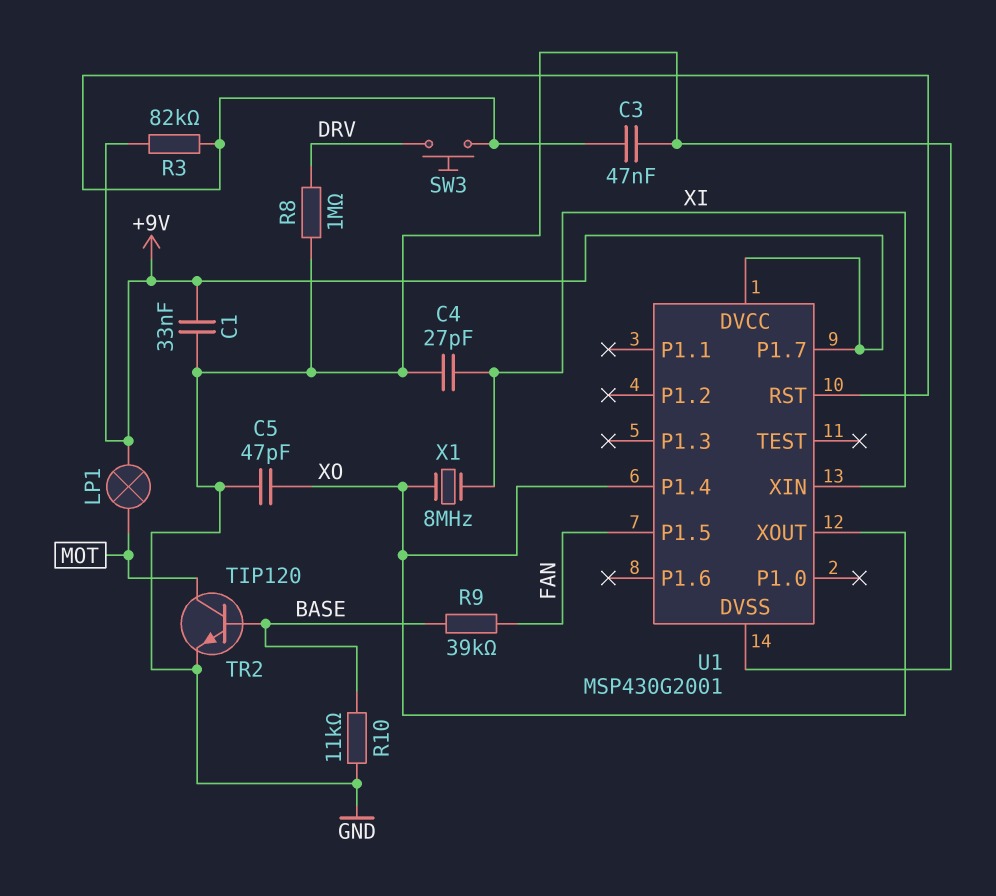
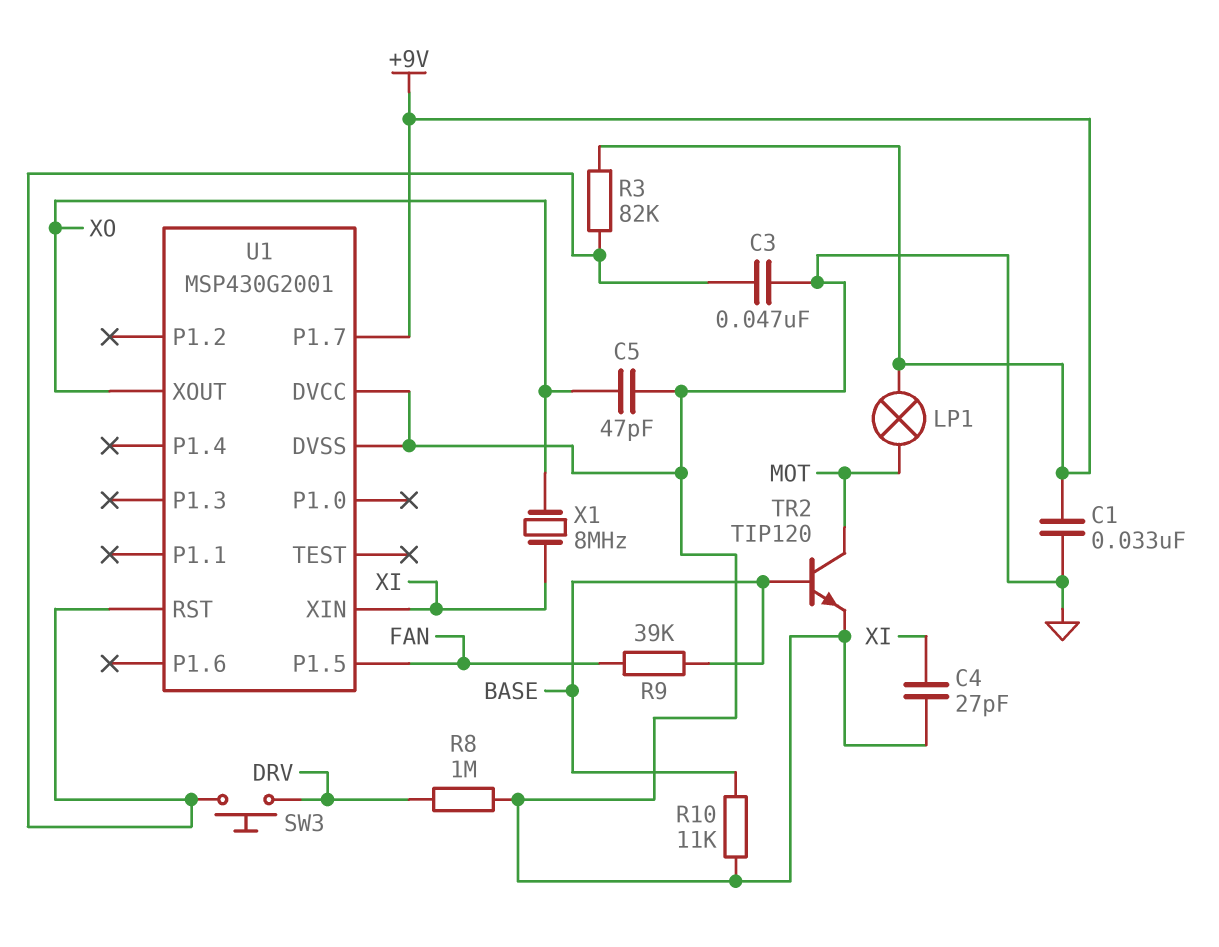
U1 pin DVCC: +9V -> GND
U1 pin P1.4: XO -> none

